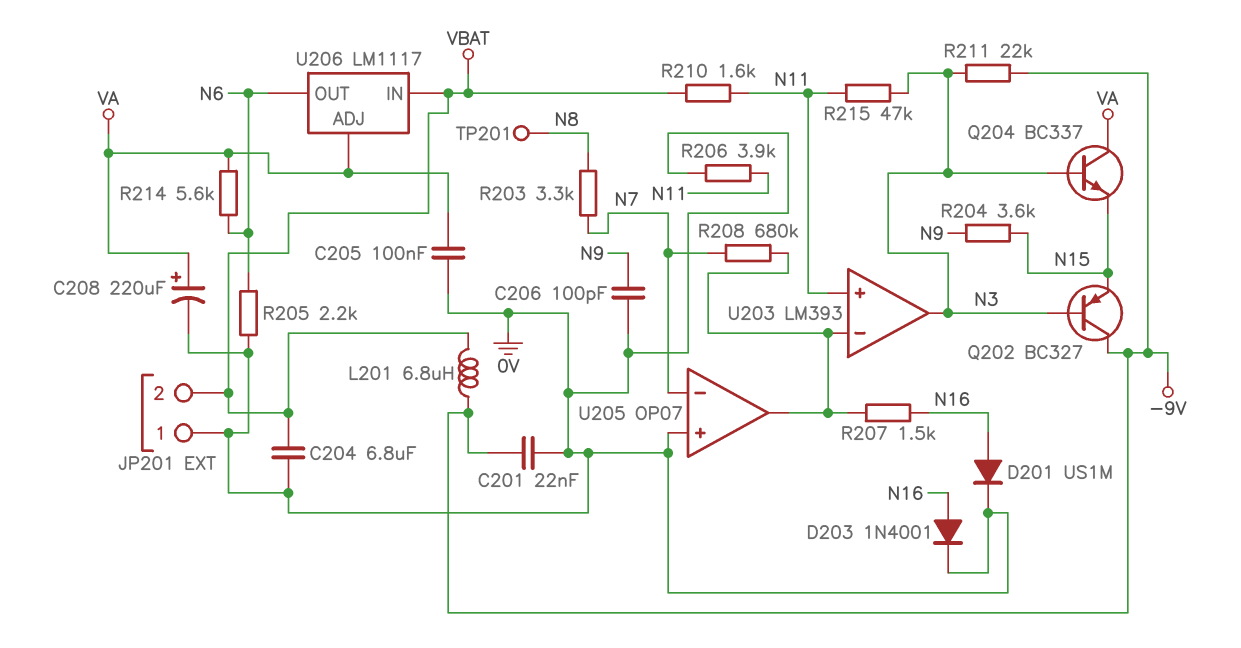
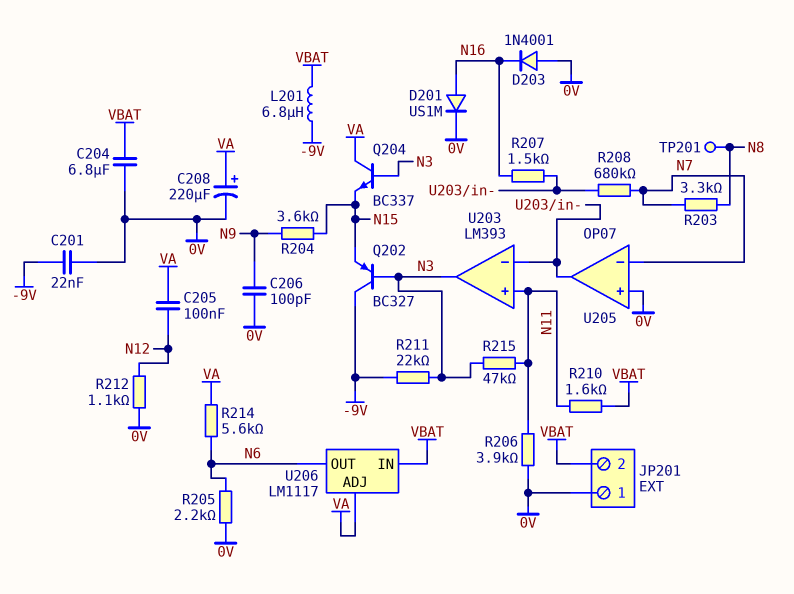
C205: 100nF (0V, VA) -> 100nF (N12, VA)
D203: diode 1N4001 (A N16, K 0V) -> diode 1N4001 (A 0V, K N16)
R212: none -> 1.1k (0V, N12)

